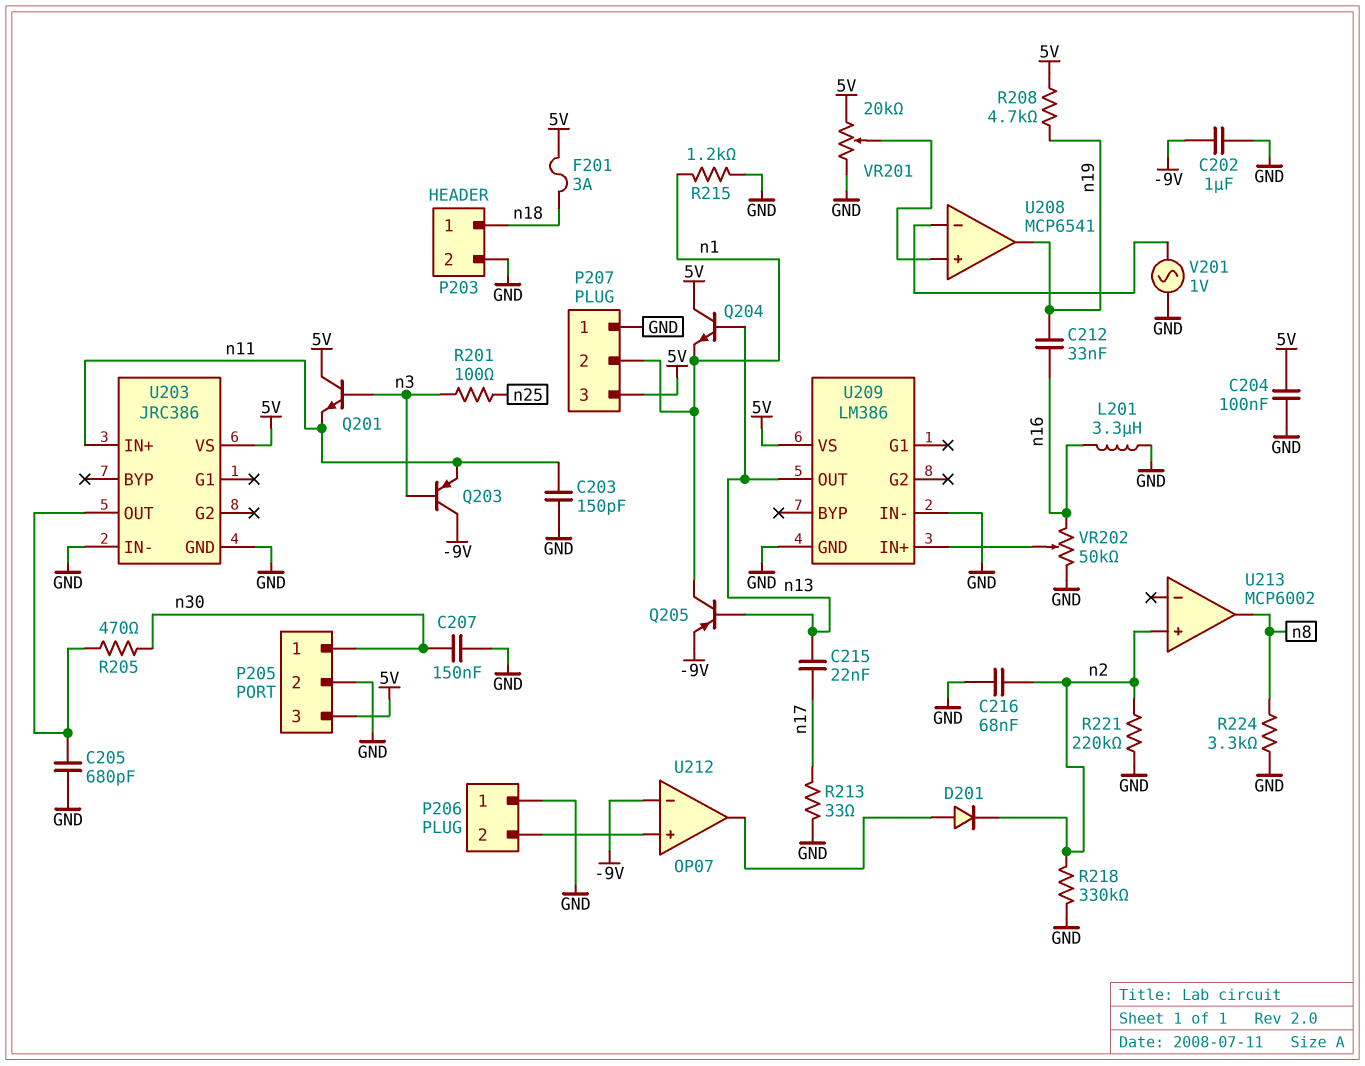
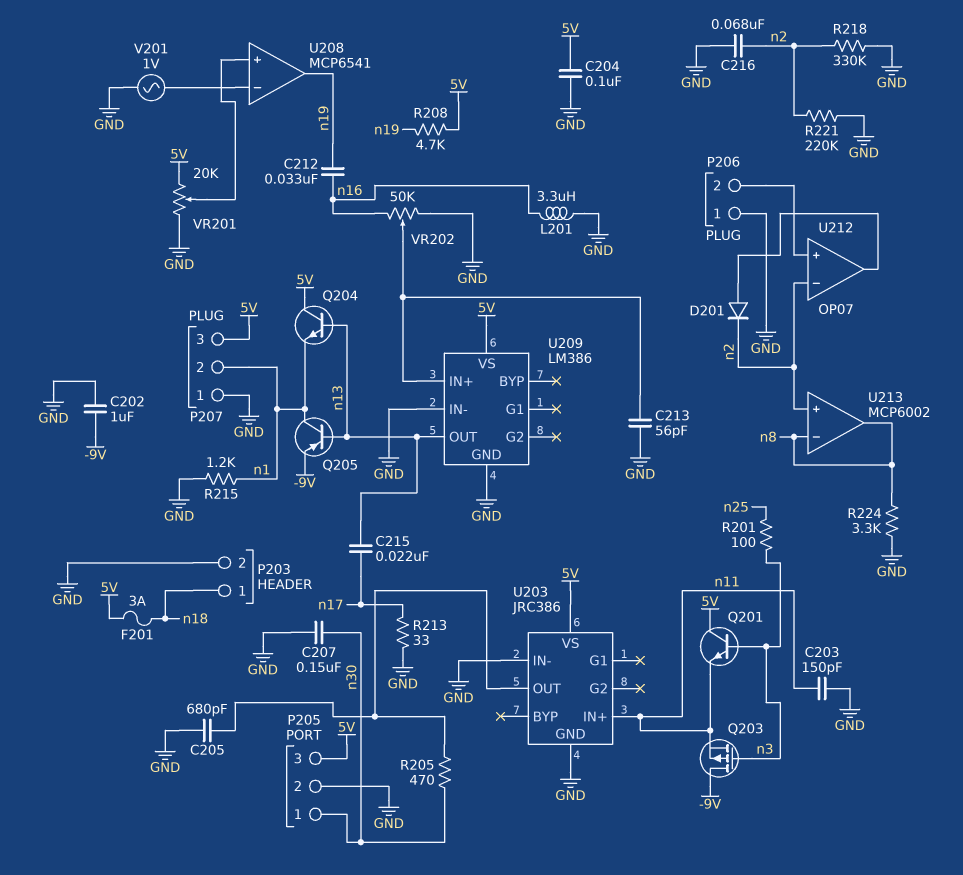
C213: none -> 56pF (GND, U209/IN+)
Q203: PNP (B n3, C -9V, E n11) -> PMOS (G n3, D -9V, S n11)
U212 pin in-: -9V -> n2
U213 pin in-: none -> n8

